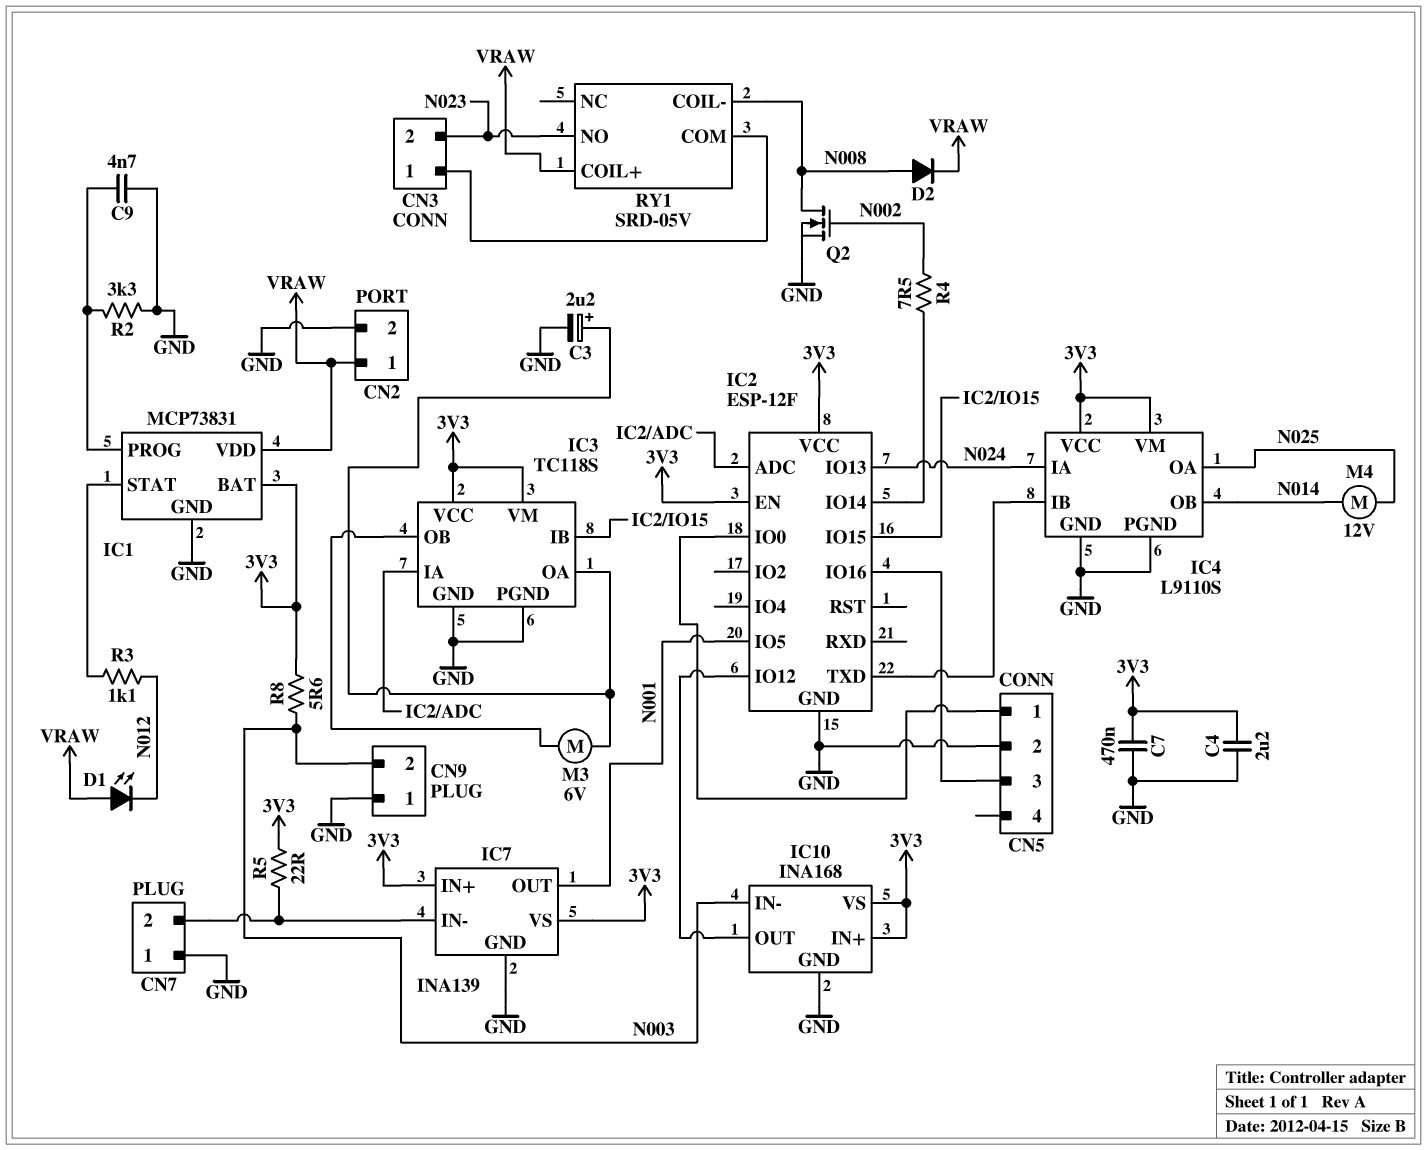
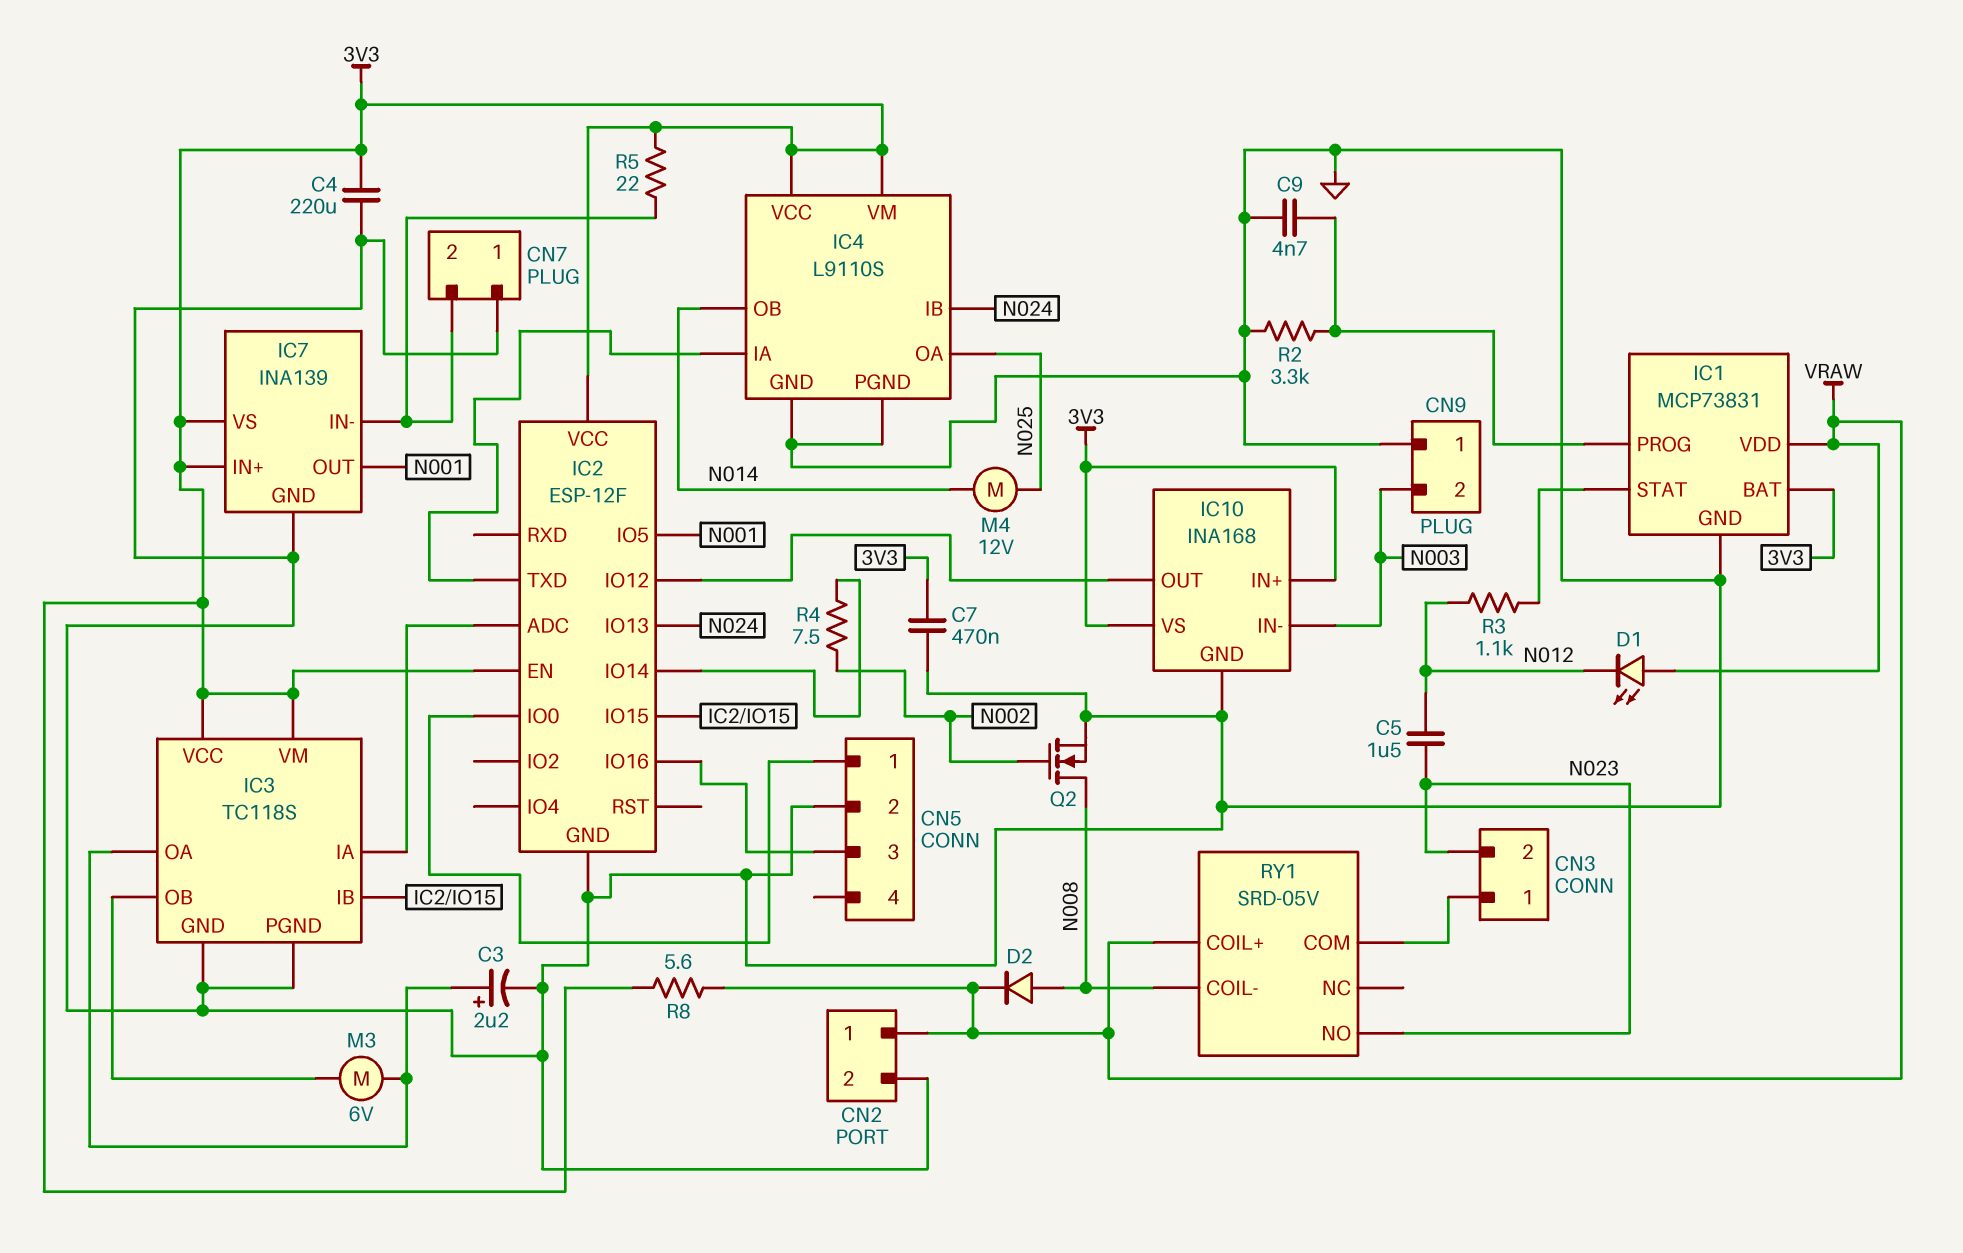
C4: 2.2uF (3V3, GND) -> 220uF (3V3, GND)
C5: none -> 1.5uF (N012, N023)
IC4 pin IA: N024 -> IC2/TXD
IC4 pin IB: IC2/TXD -> N024
R8: 5.6 (3V3, N003) -> 5.6 (3V3, VRAW)

